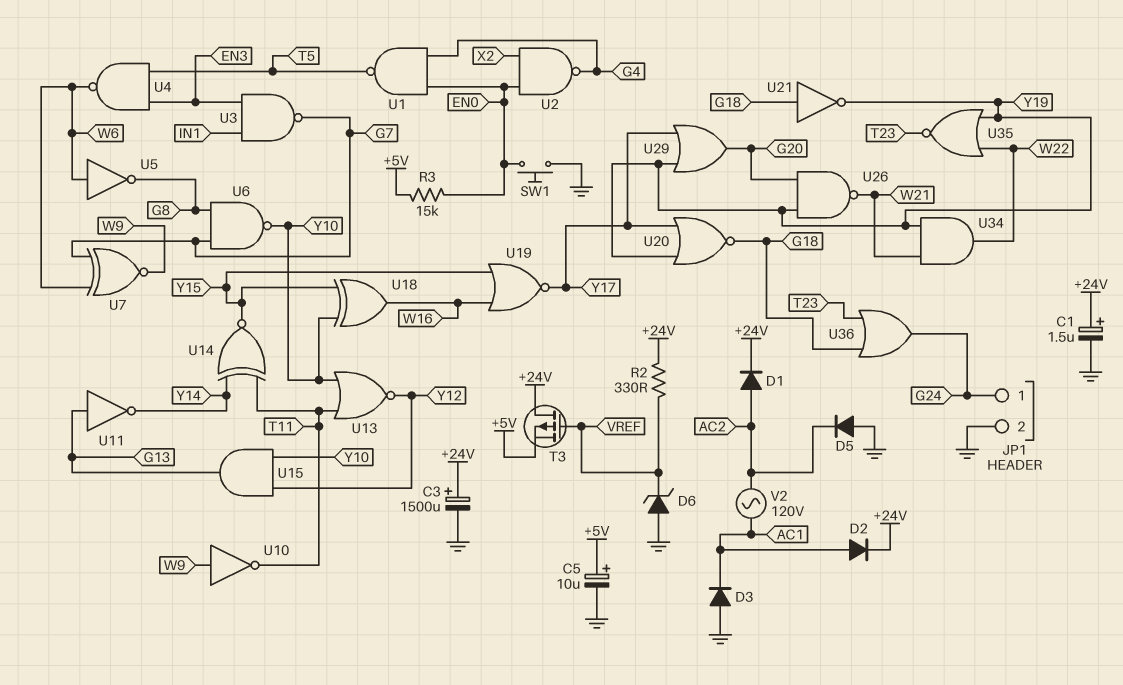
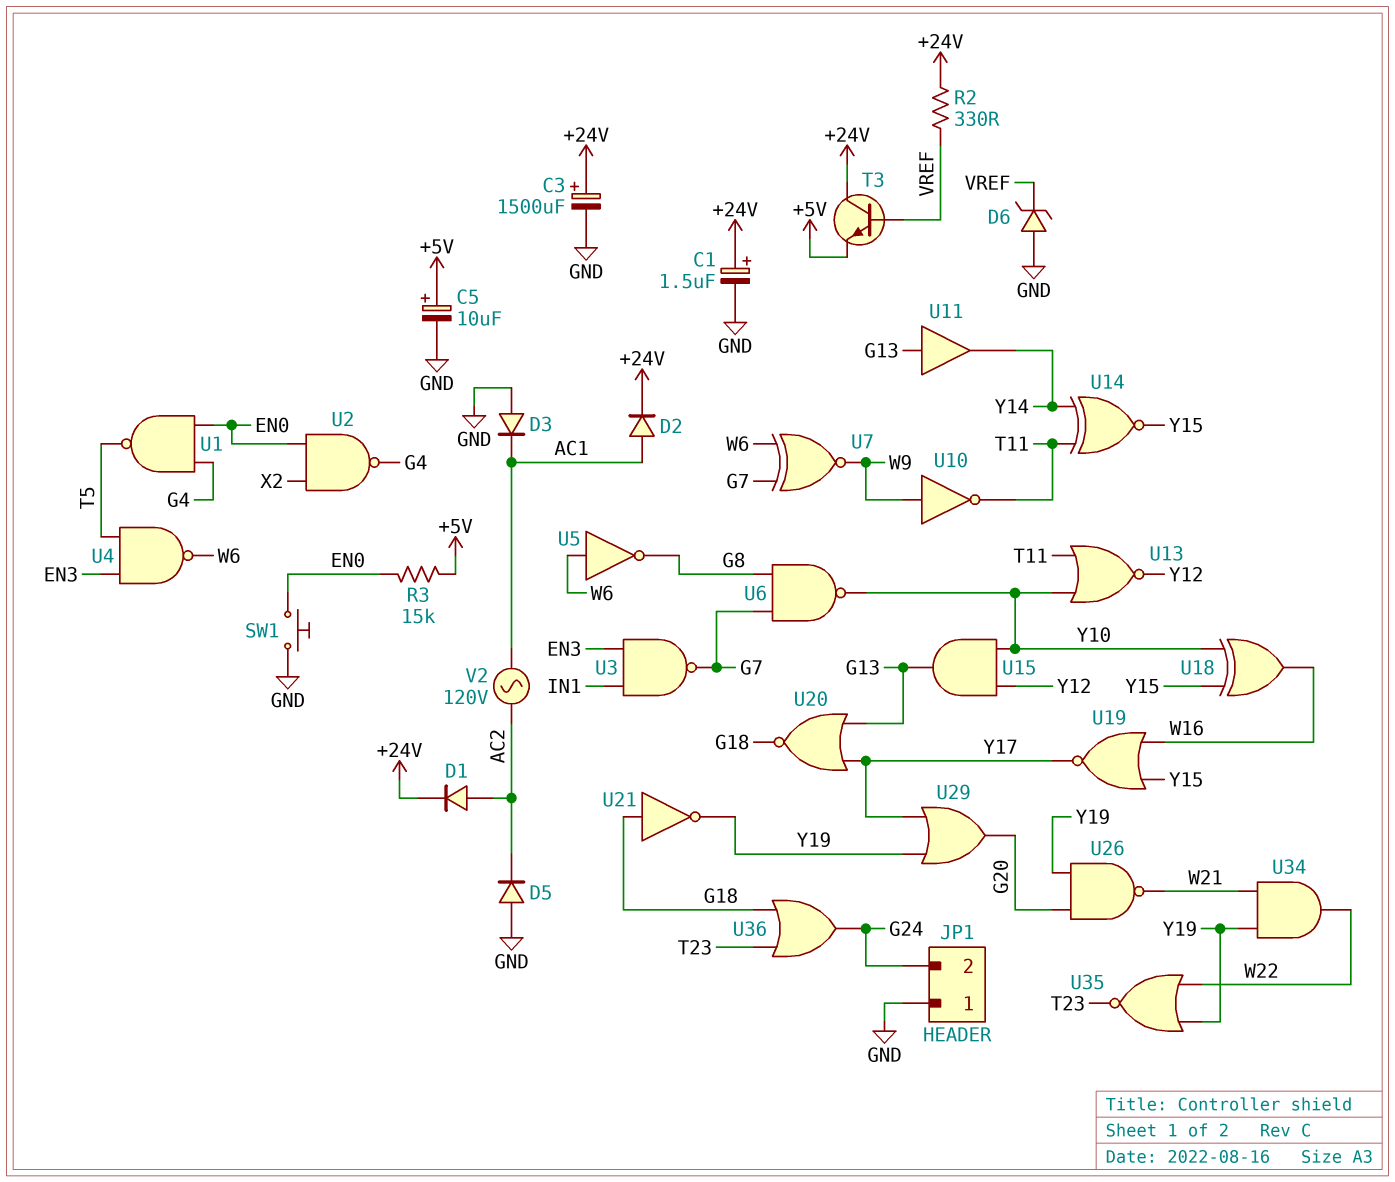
JP1 pin 1: G24 -> GND
JP1 pin 2: GND -> G24
T3: PMOS (G VREF, D +24V, S +5V) -> NPN (B VREF, C +24V, E +5V)
U11: NOT (in G13, out Y14) -> buffer (in G13, out Y14)
U20: NOR (in Y17, in Y19, out G18) -> NOR (in G13, in Y17, out G18)

